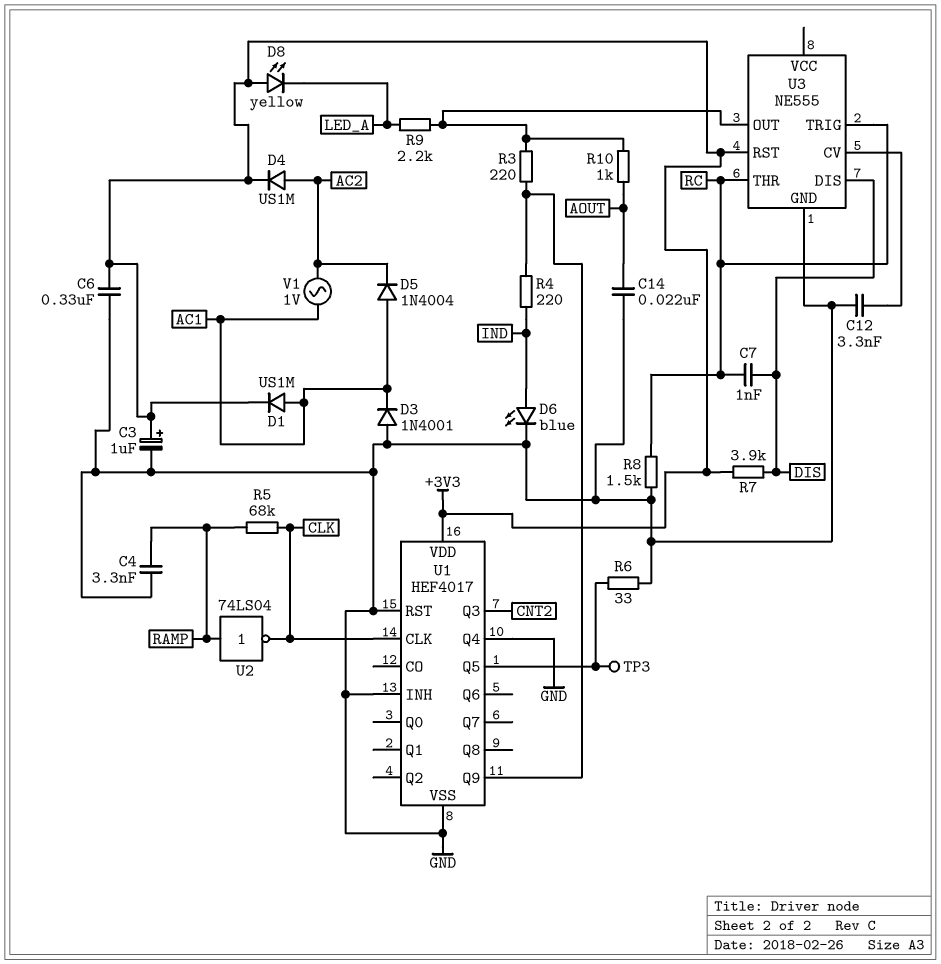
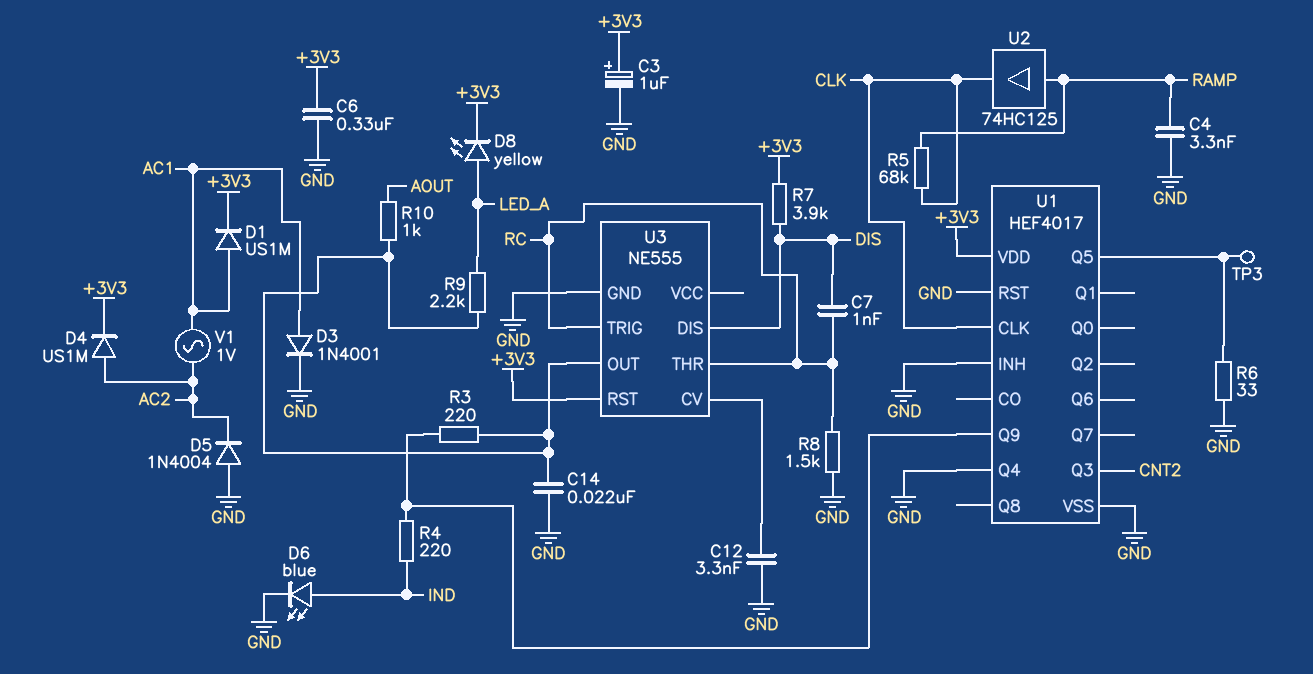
C14: 22nF (AOUT, GND) -> 22nF (GND, U3/OUT)
D3: diode 1N4001 (A GND, K AC1) -> diode 1N4001 (A AC1, K GND)
D5: diode 1N4004 (A AC1, K AC2) -> diode 1N4004 (A GND, K AC2)
D8: LED yellow (A +3V3, K LED_A) -> LED yellow (A LED_A, K +3V3)
U2: NOT 74LS04 (in RAMP, out CLK) -> buffer 74HC125 (in RAMP, out CLK)

